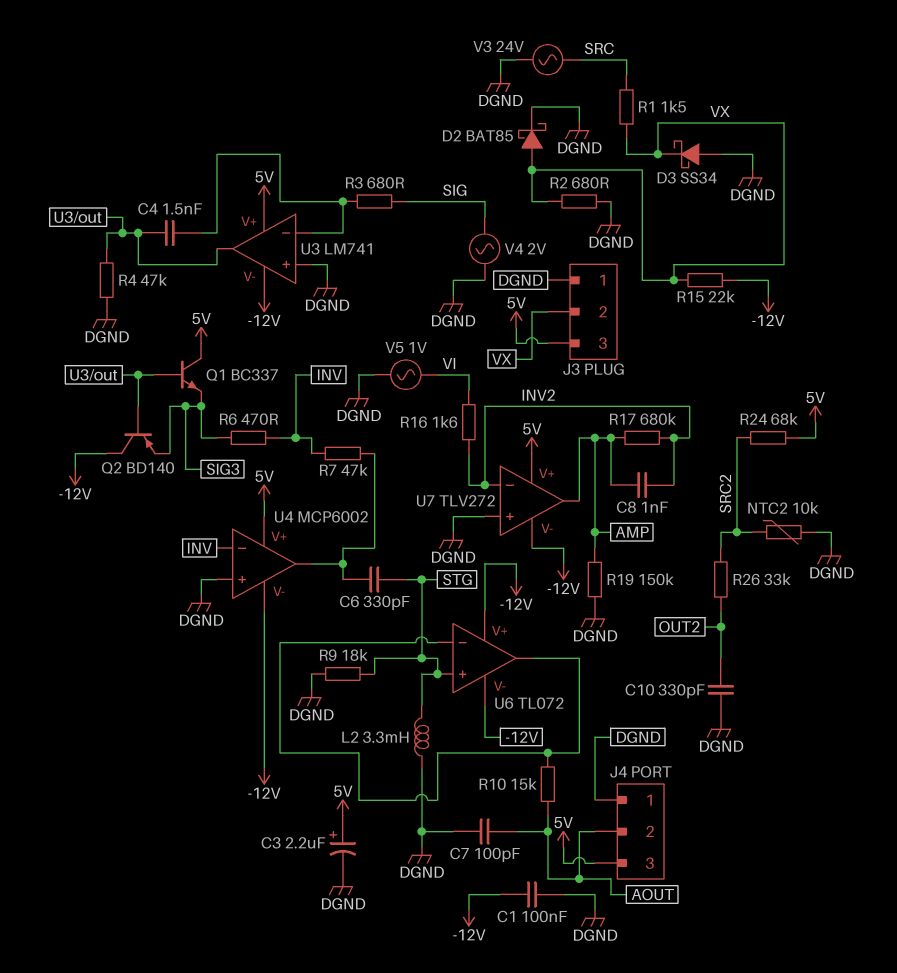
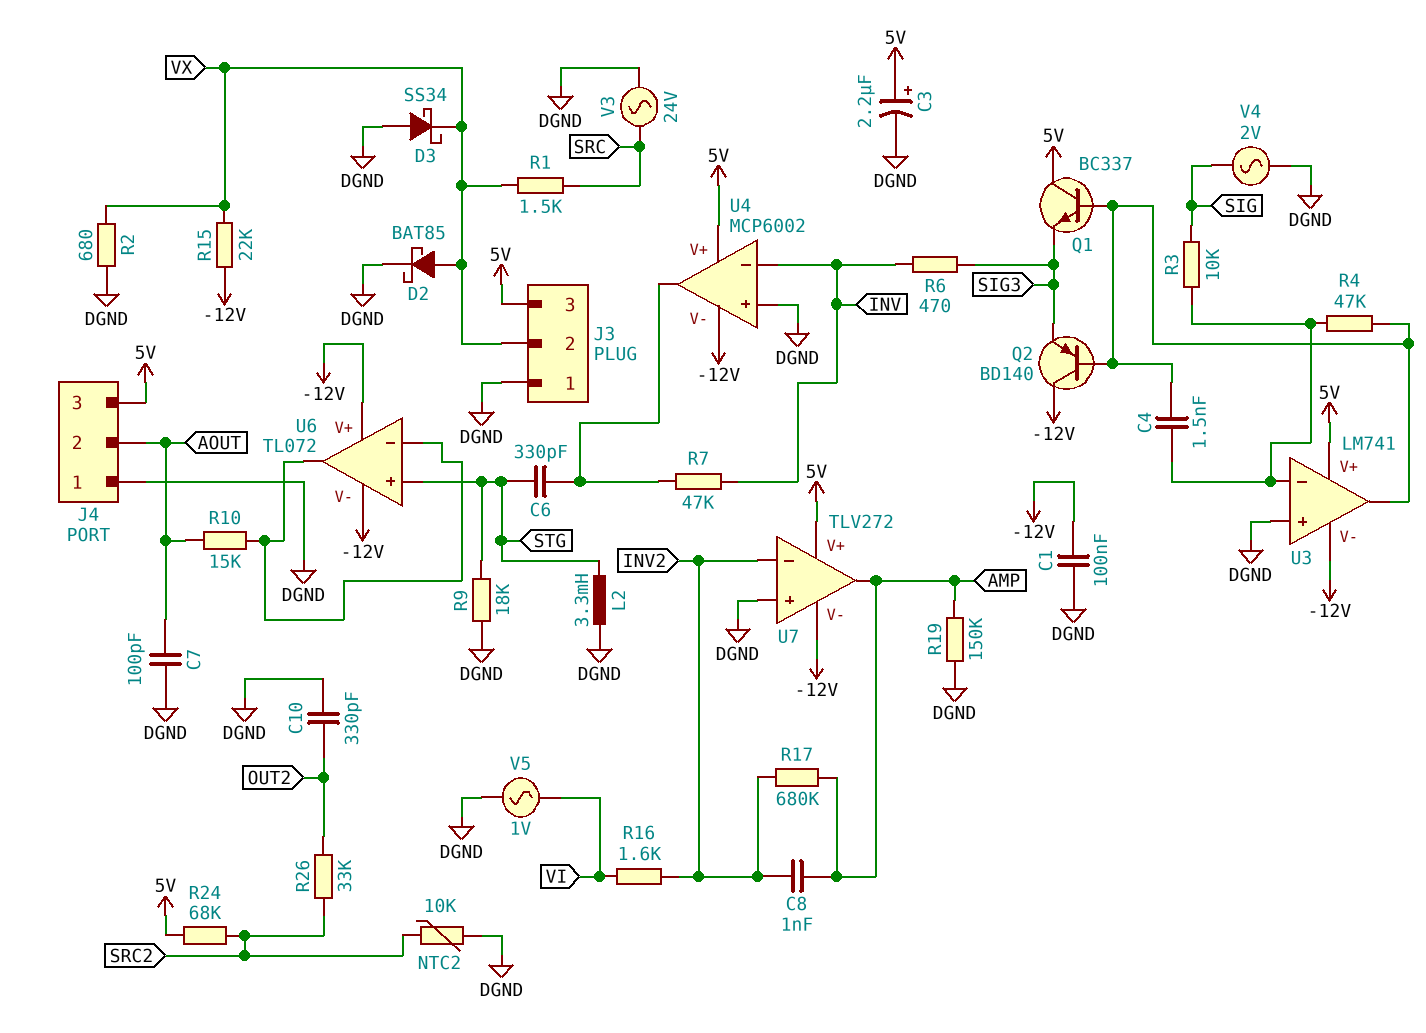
R3: 680 (SIG, U3/in-) -> 10k (SIG, U3/in-)
R4: 47k (DGND, U3/out) -> 47k (U3/in-, U3/out)

